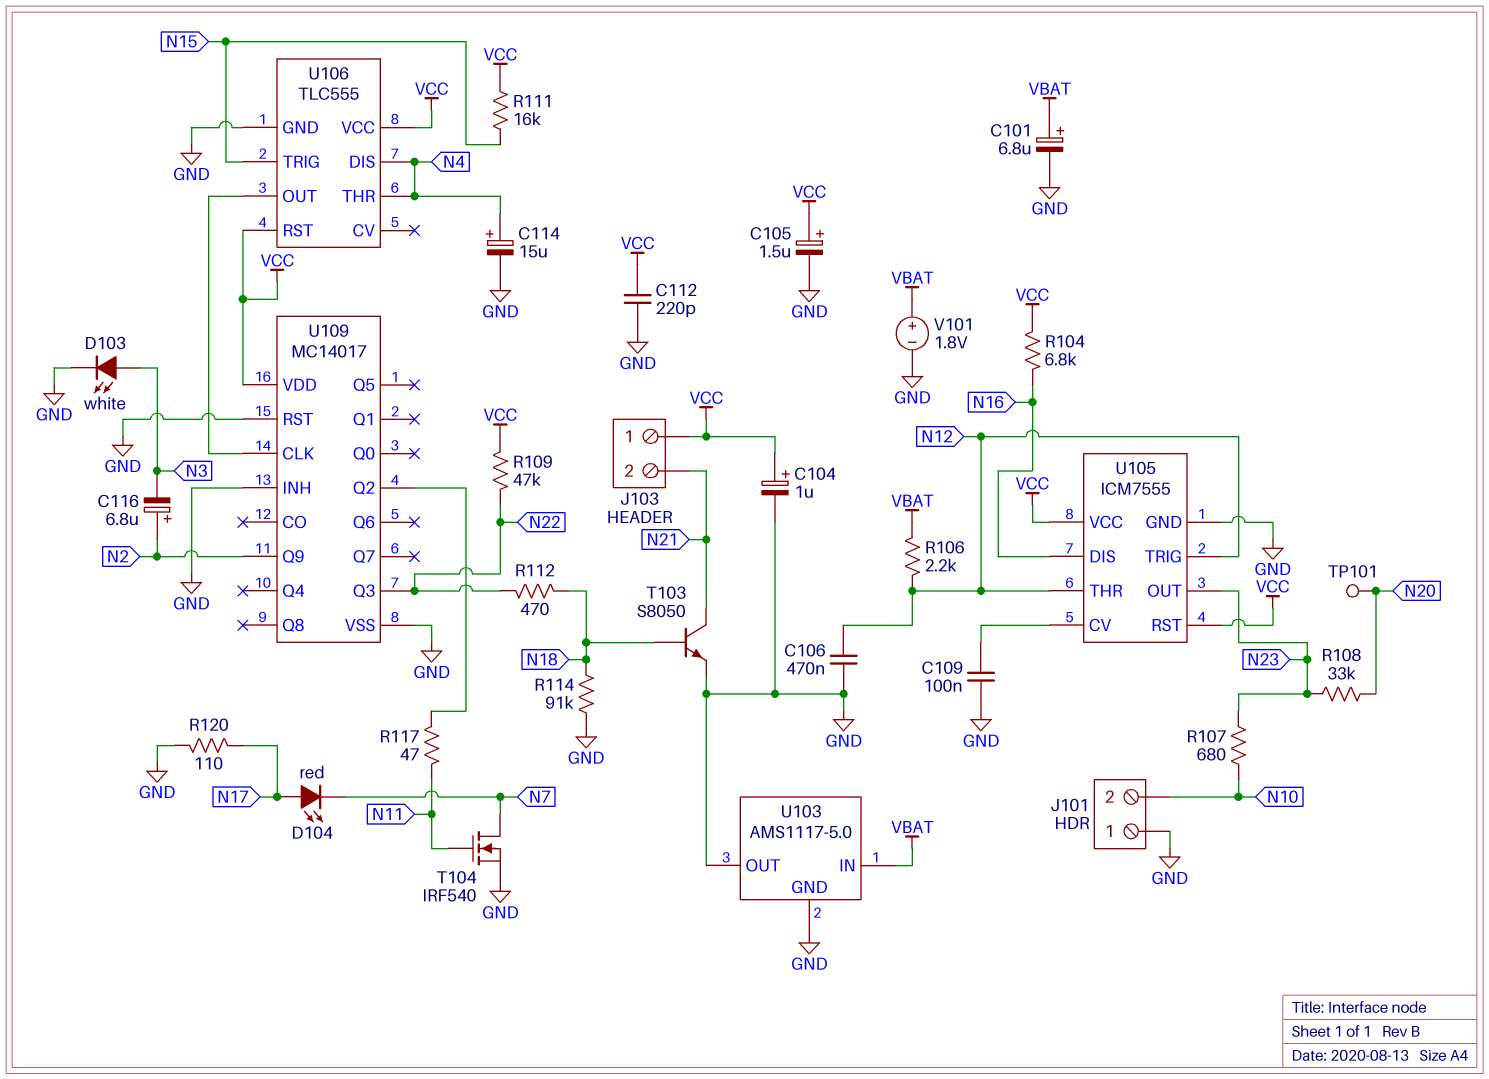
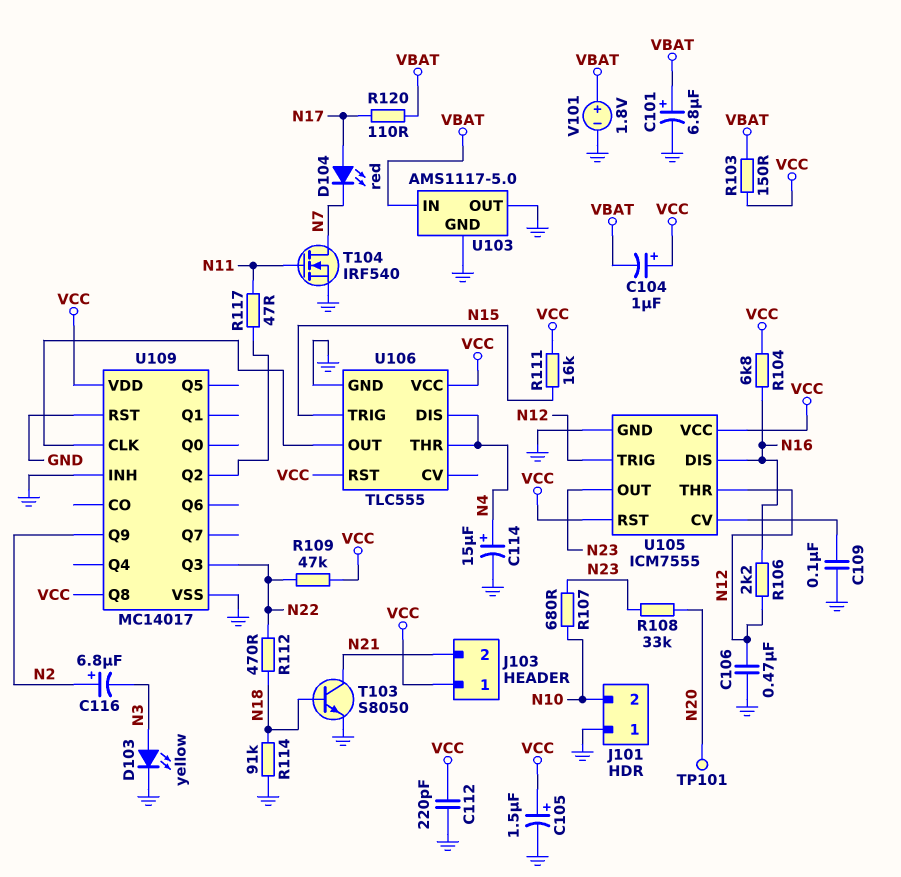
C104: 1uF (plus VCC, minus GND) -> 1uF (plus VCC, minus VBAT)
D103: LED white (A N3, K GND) -> LED yellow (A N3, K GND)
R103: none -> 150 (VBAT, VCC)
R106: 2.2k (N12, VBAT) -> 2.2k (N12, N16)
R120: 110 (GND, N17) -> 110 (N17, VBAT)
U109 pin Q8: none -> VCC

